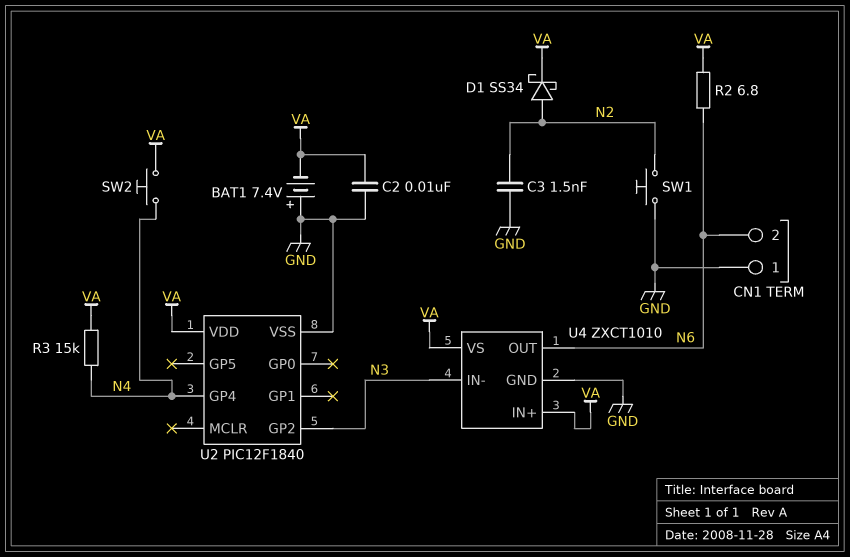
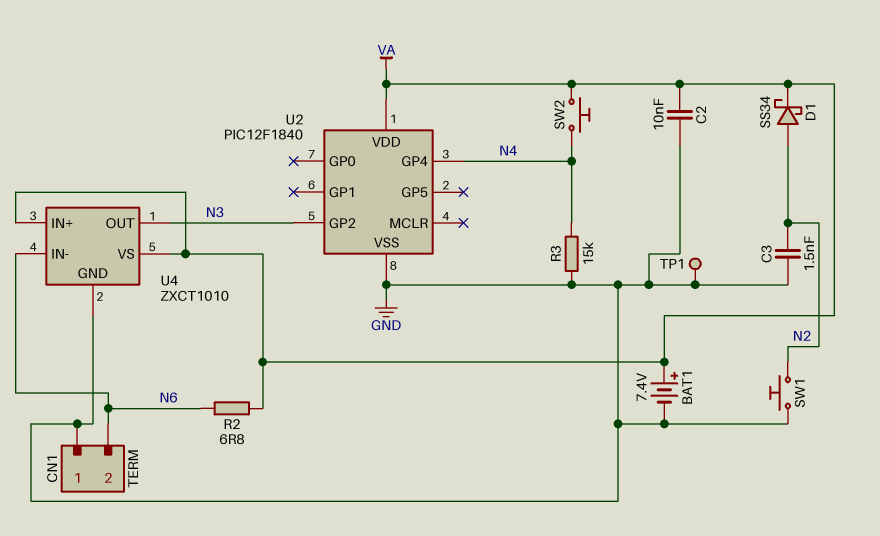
BAT1: 7.4V (plus GND, minus VA) -> 7.4V (plus VA, minus GND)
R3: 15k (N4, VA) -> 15k (GND, N4)
TP1: none -> test point (GND)
U4 pin IN-: N3 -> N6
U4 pin OUT: N6 -> N3

